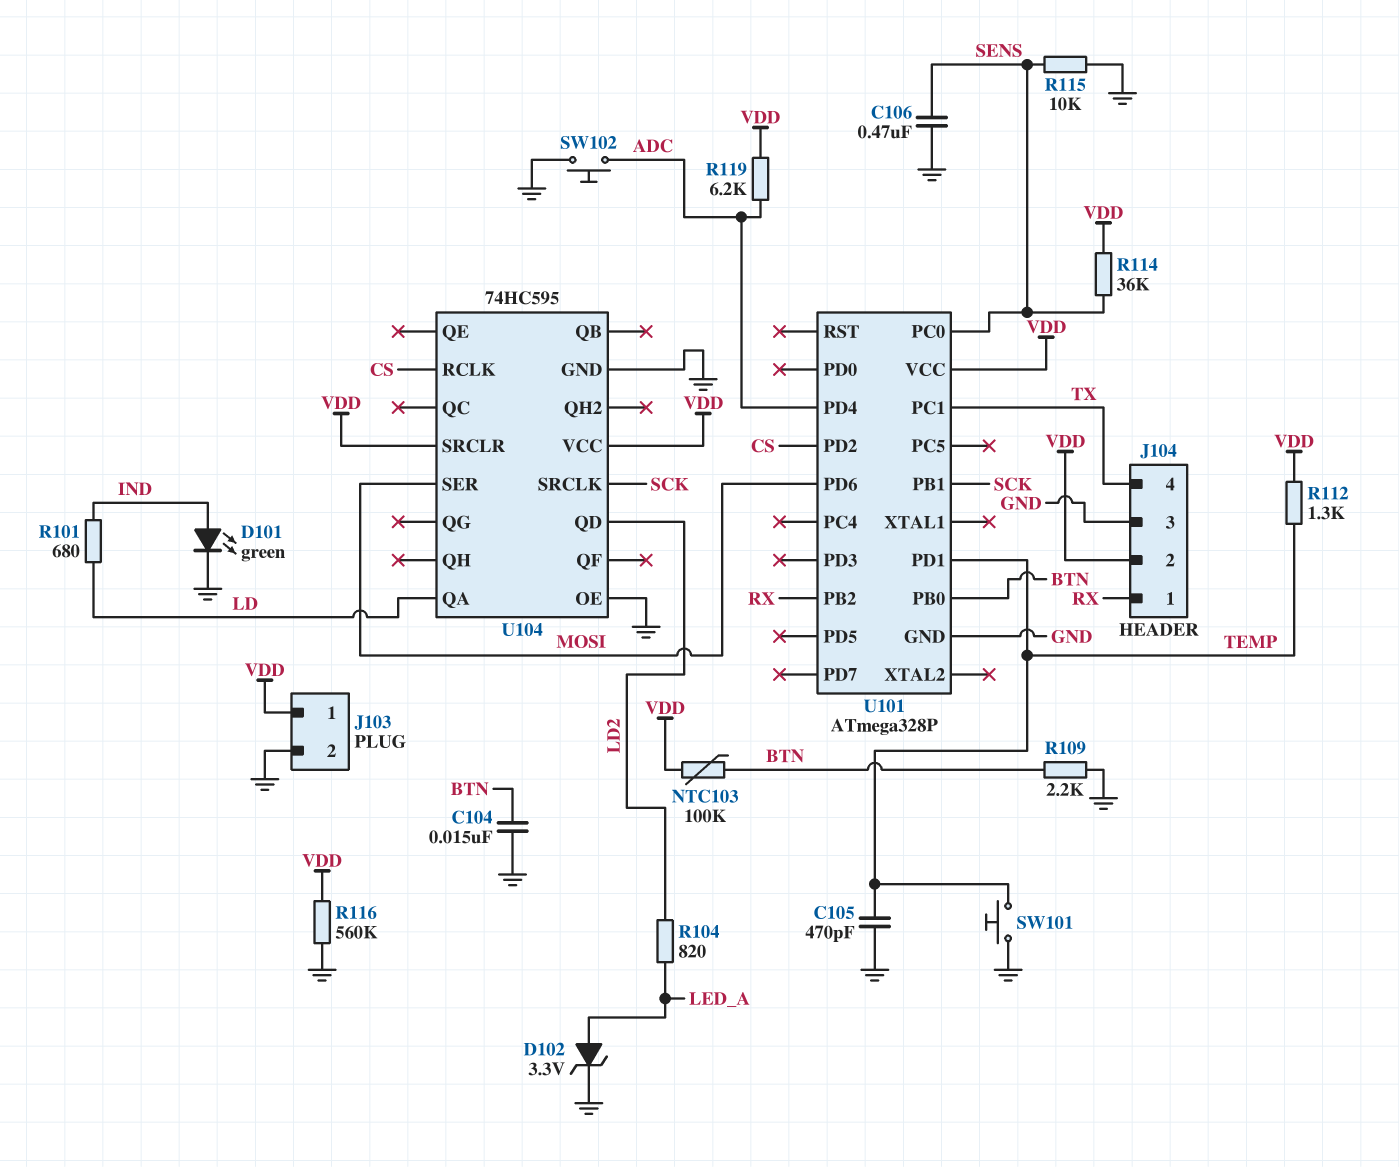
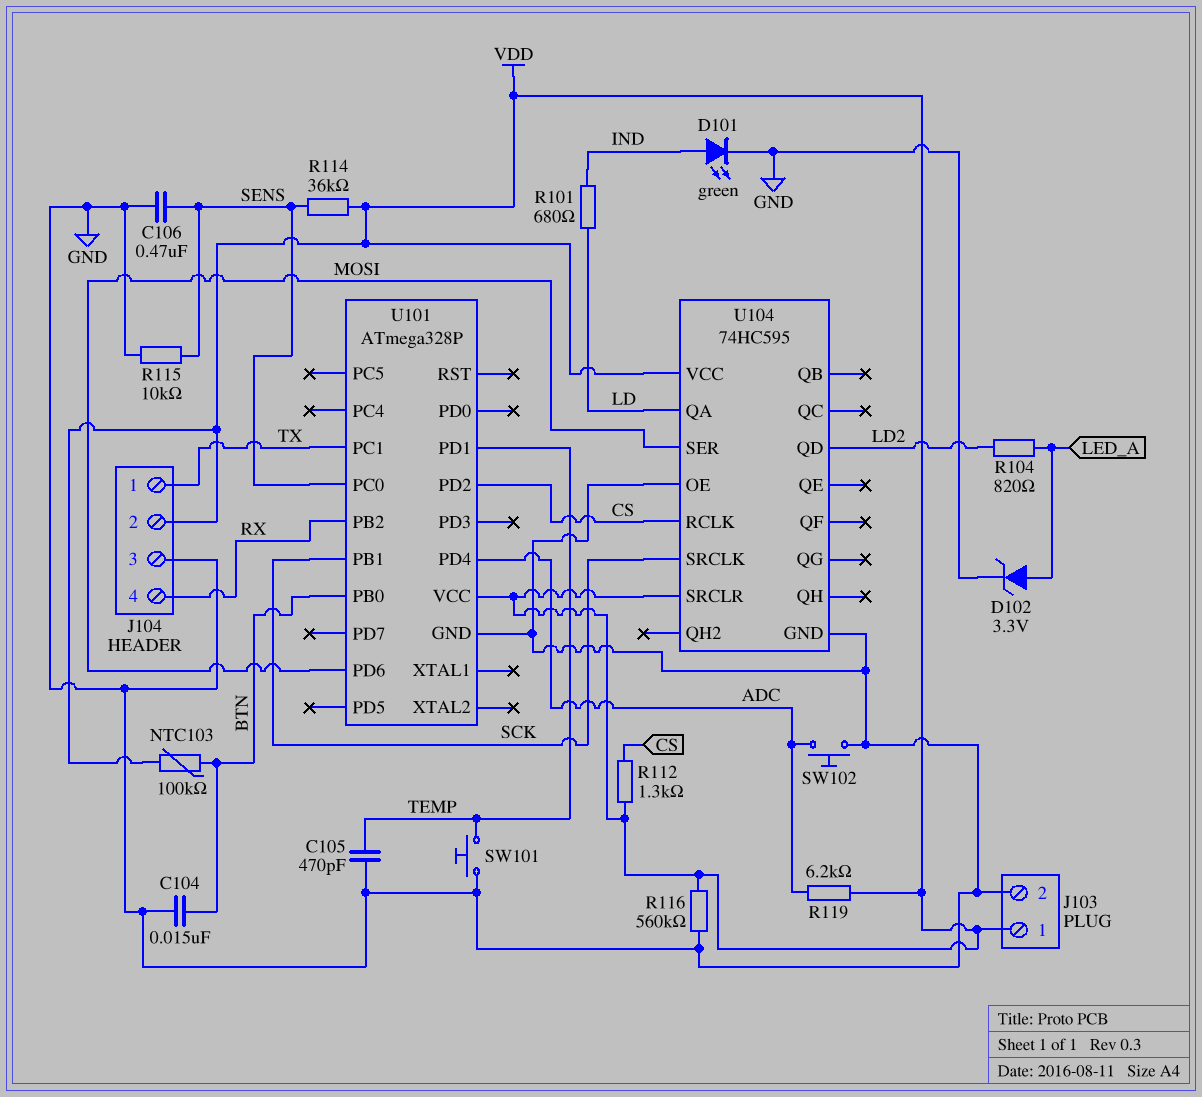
J104 pin 1: RX -> TX
J104 pin 4: TX -> RX
R109: 2.2k (BTN, GND) -> none
R112: 1.3k (TEMP, VDD) -> 1.3k (CS, VDD)

